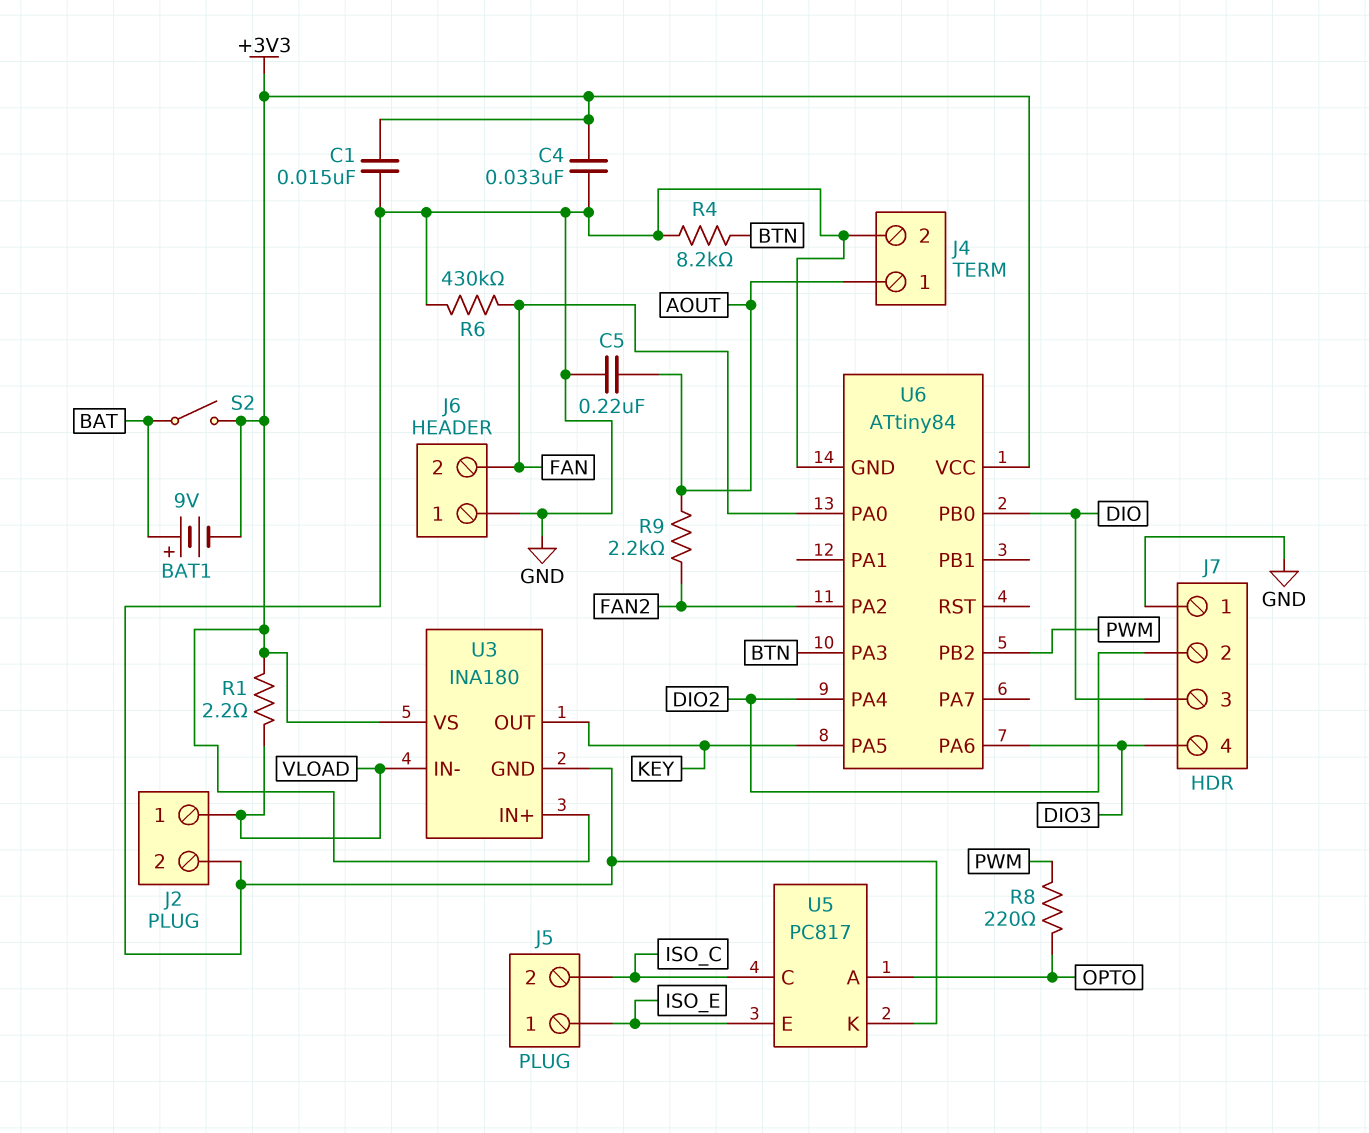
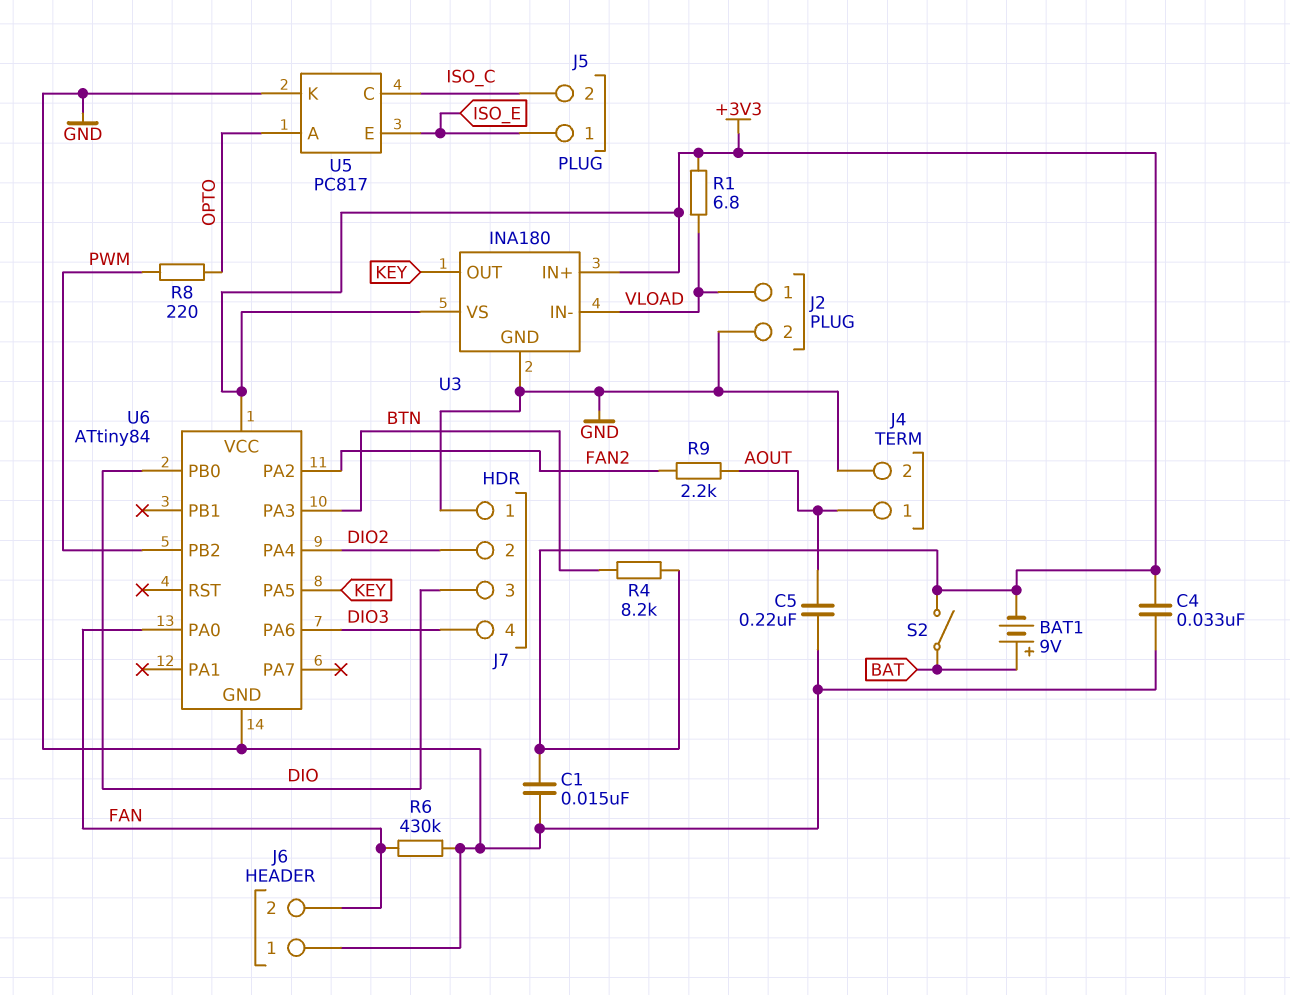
R1: 2.2 (+3V3, VLOAD) -> 6.8 (+3V3, VLOAD)
R4: 8.2k (BTN, GND) -> 8.2k (+3V3, BTN)

